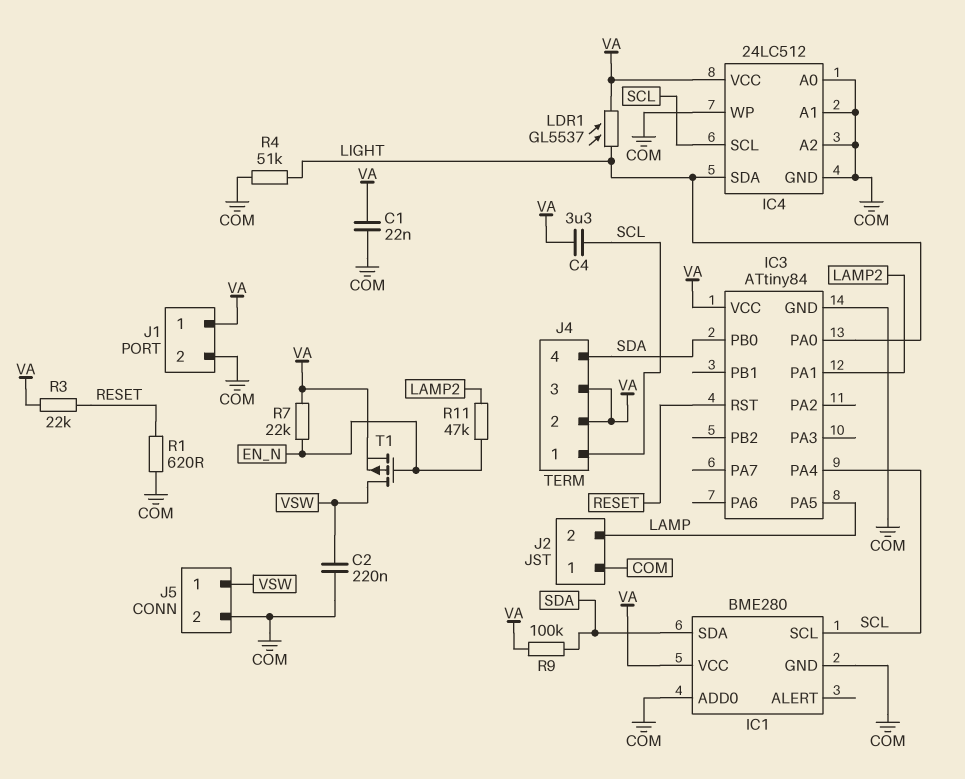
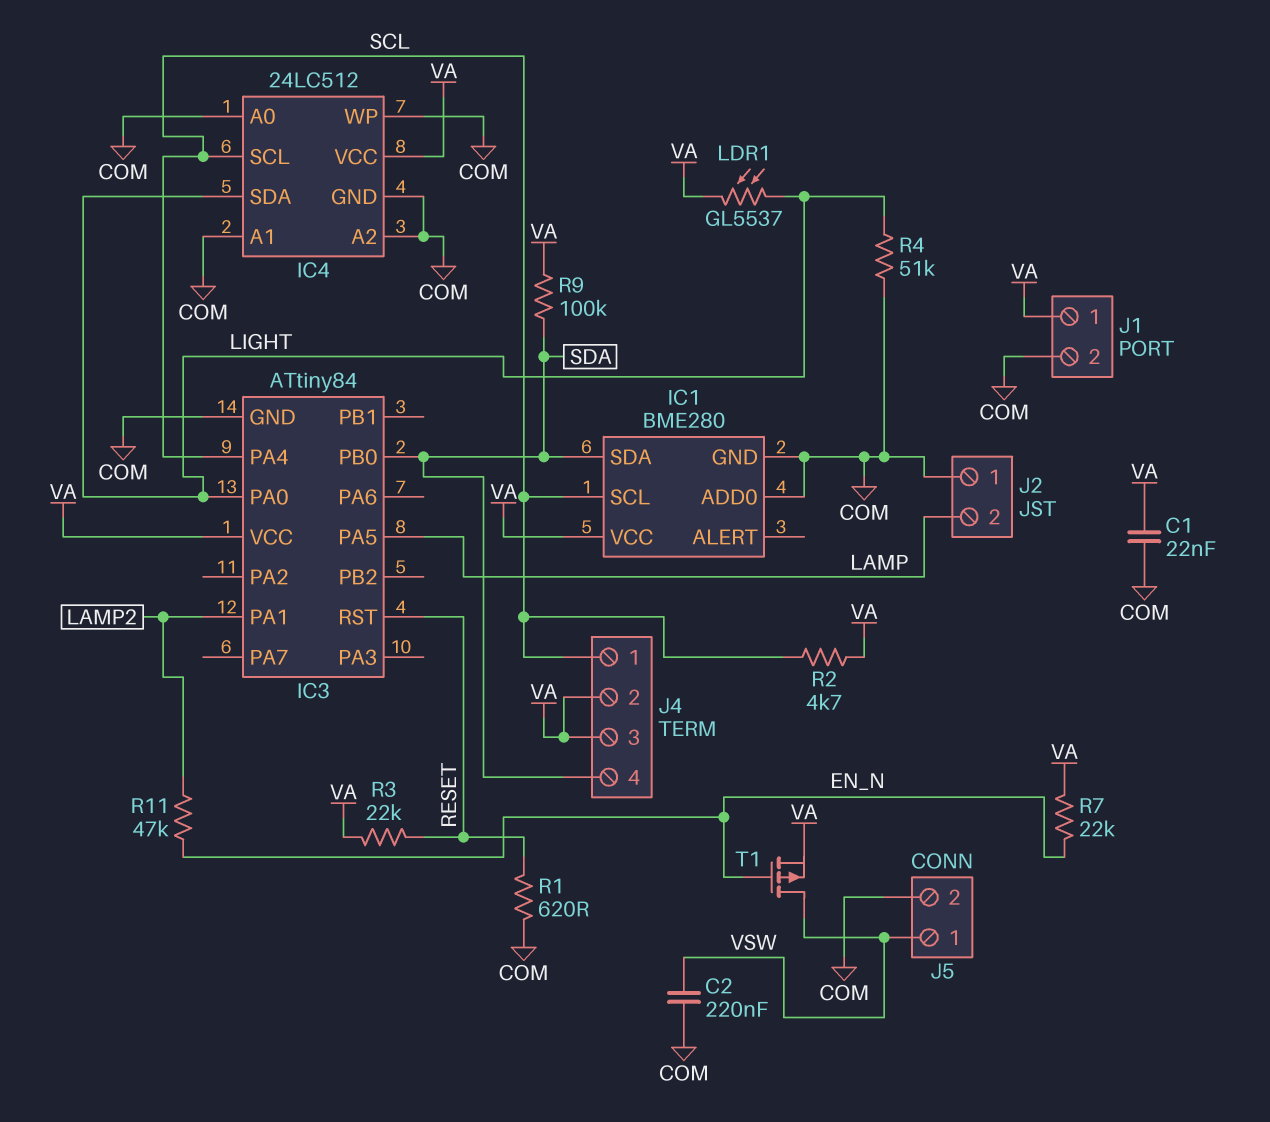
C4: 3.3uF (SCL, VA) -> none
R2: none -> 4.7k (SCL, VA)

